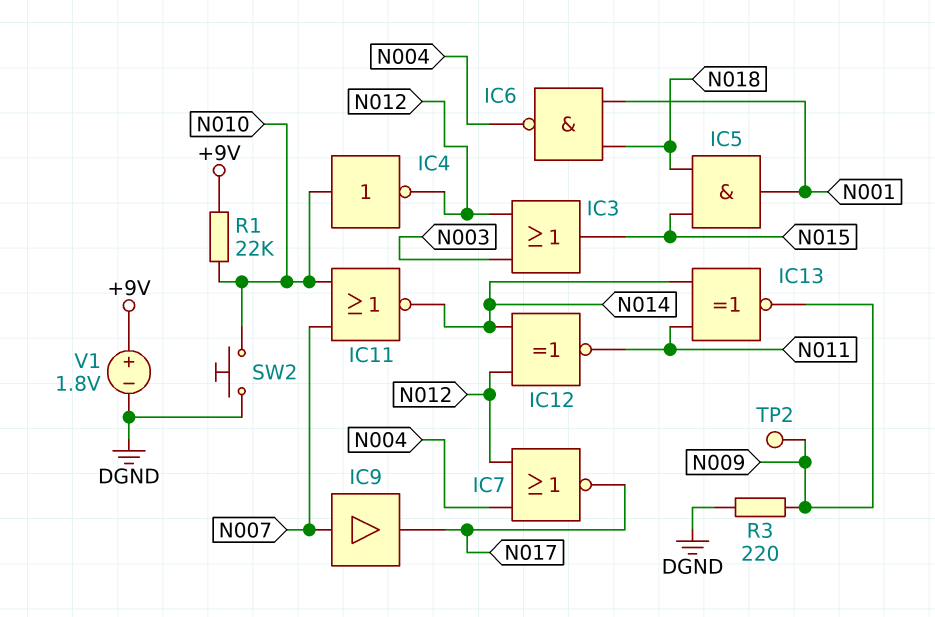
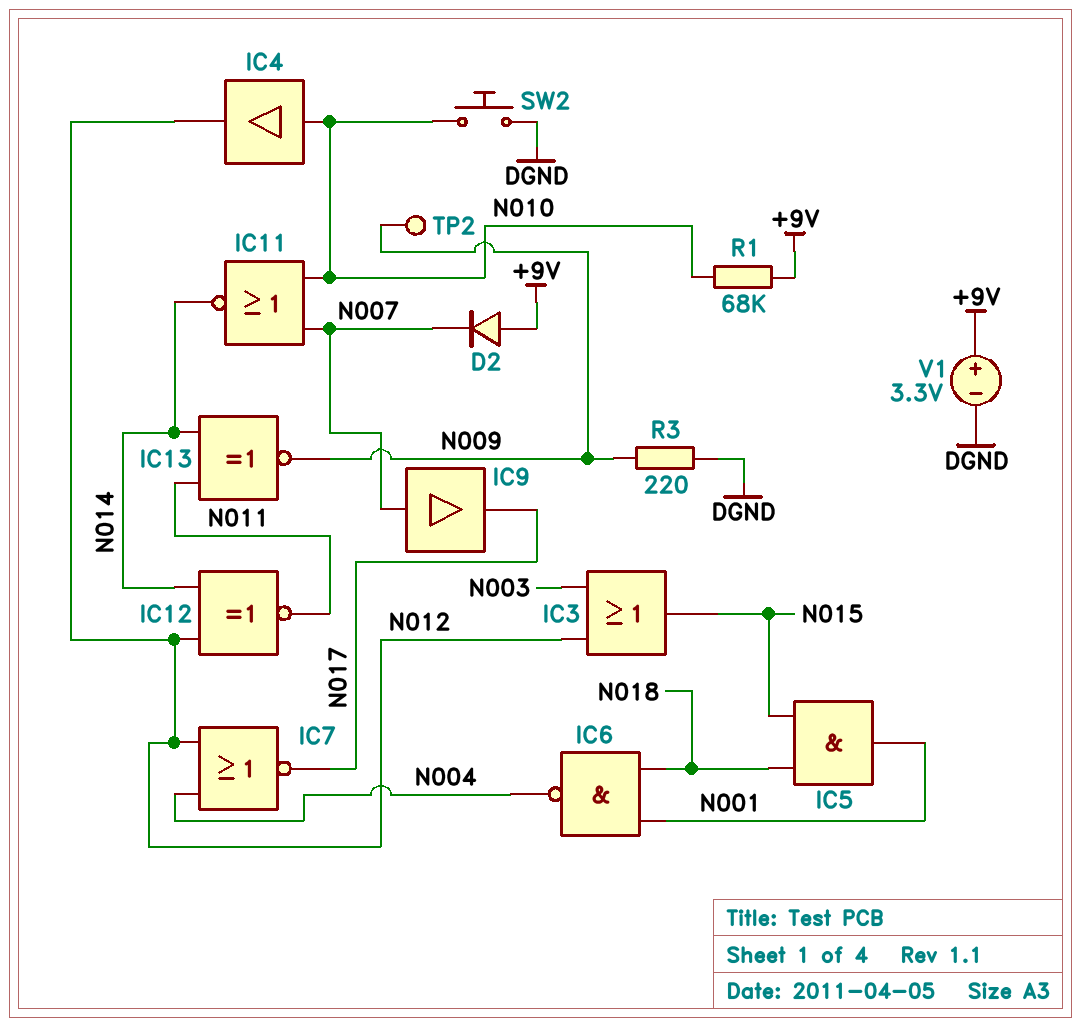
D2: none -> diode (A +9V, K N007)
IC4: NOT (in N010, out N012) -> buffer (in N010, out N012)
R1: 22k (+9V, N010) -> 68k (+9V, N010)
V1: 1.8V (plus +9V, minus DGND) -> 3.3V (plus +9V, minus DGND)

